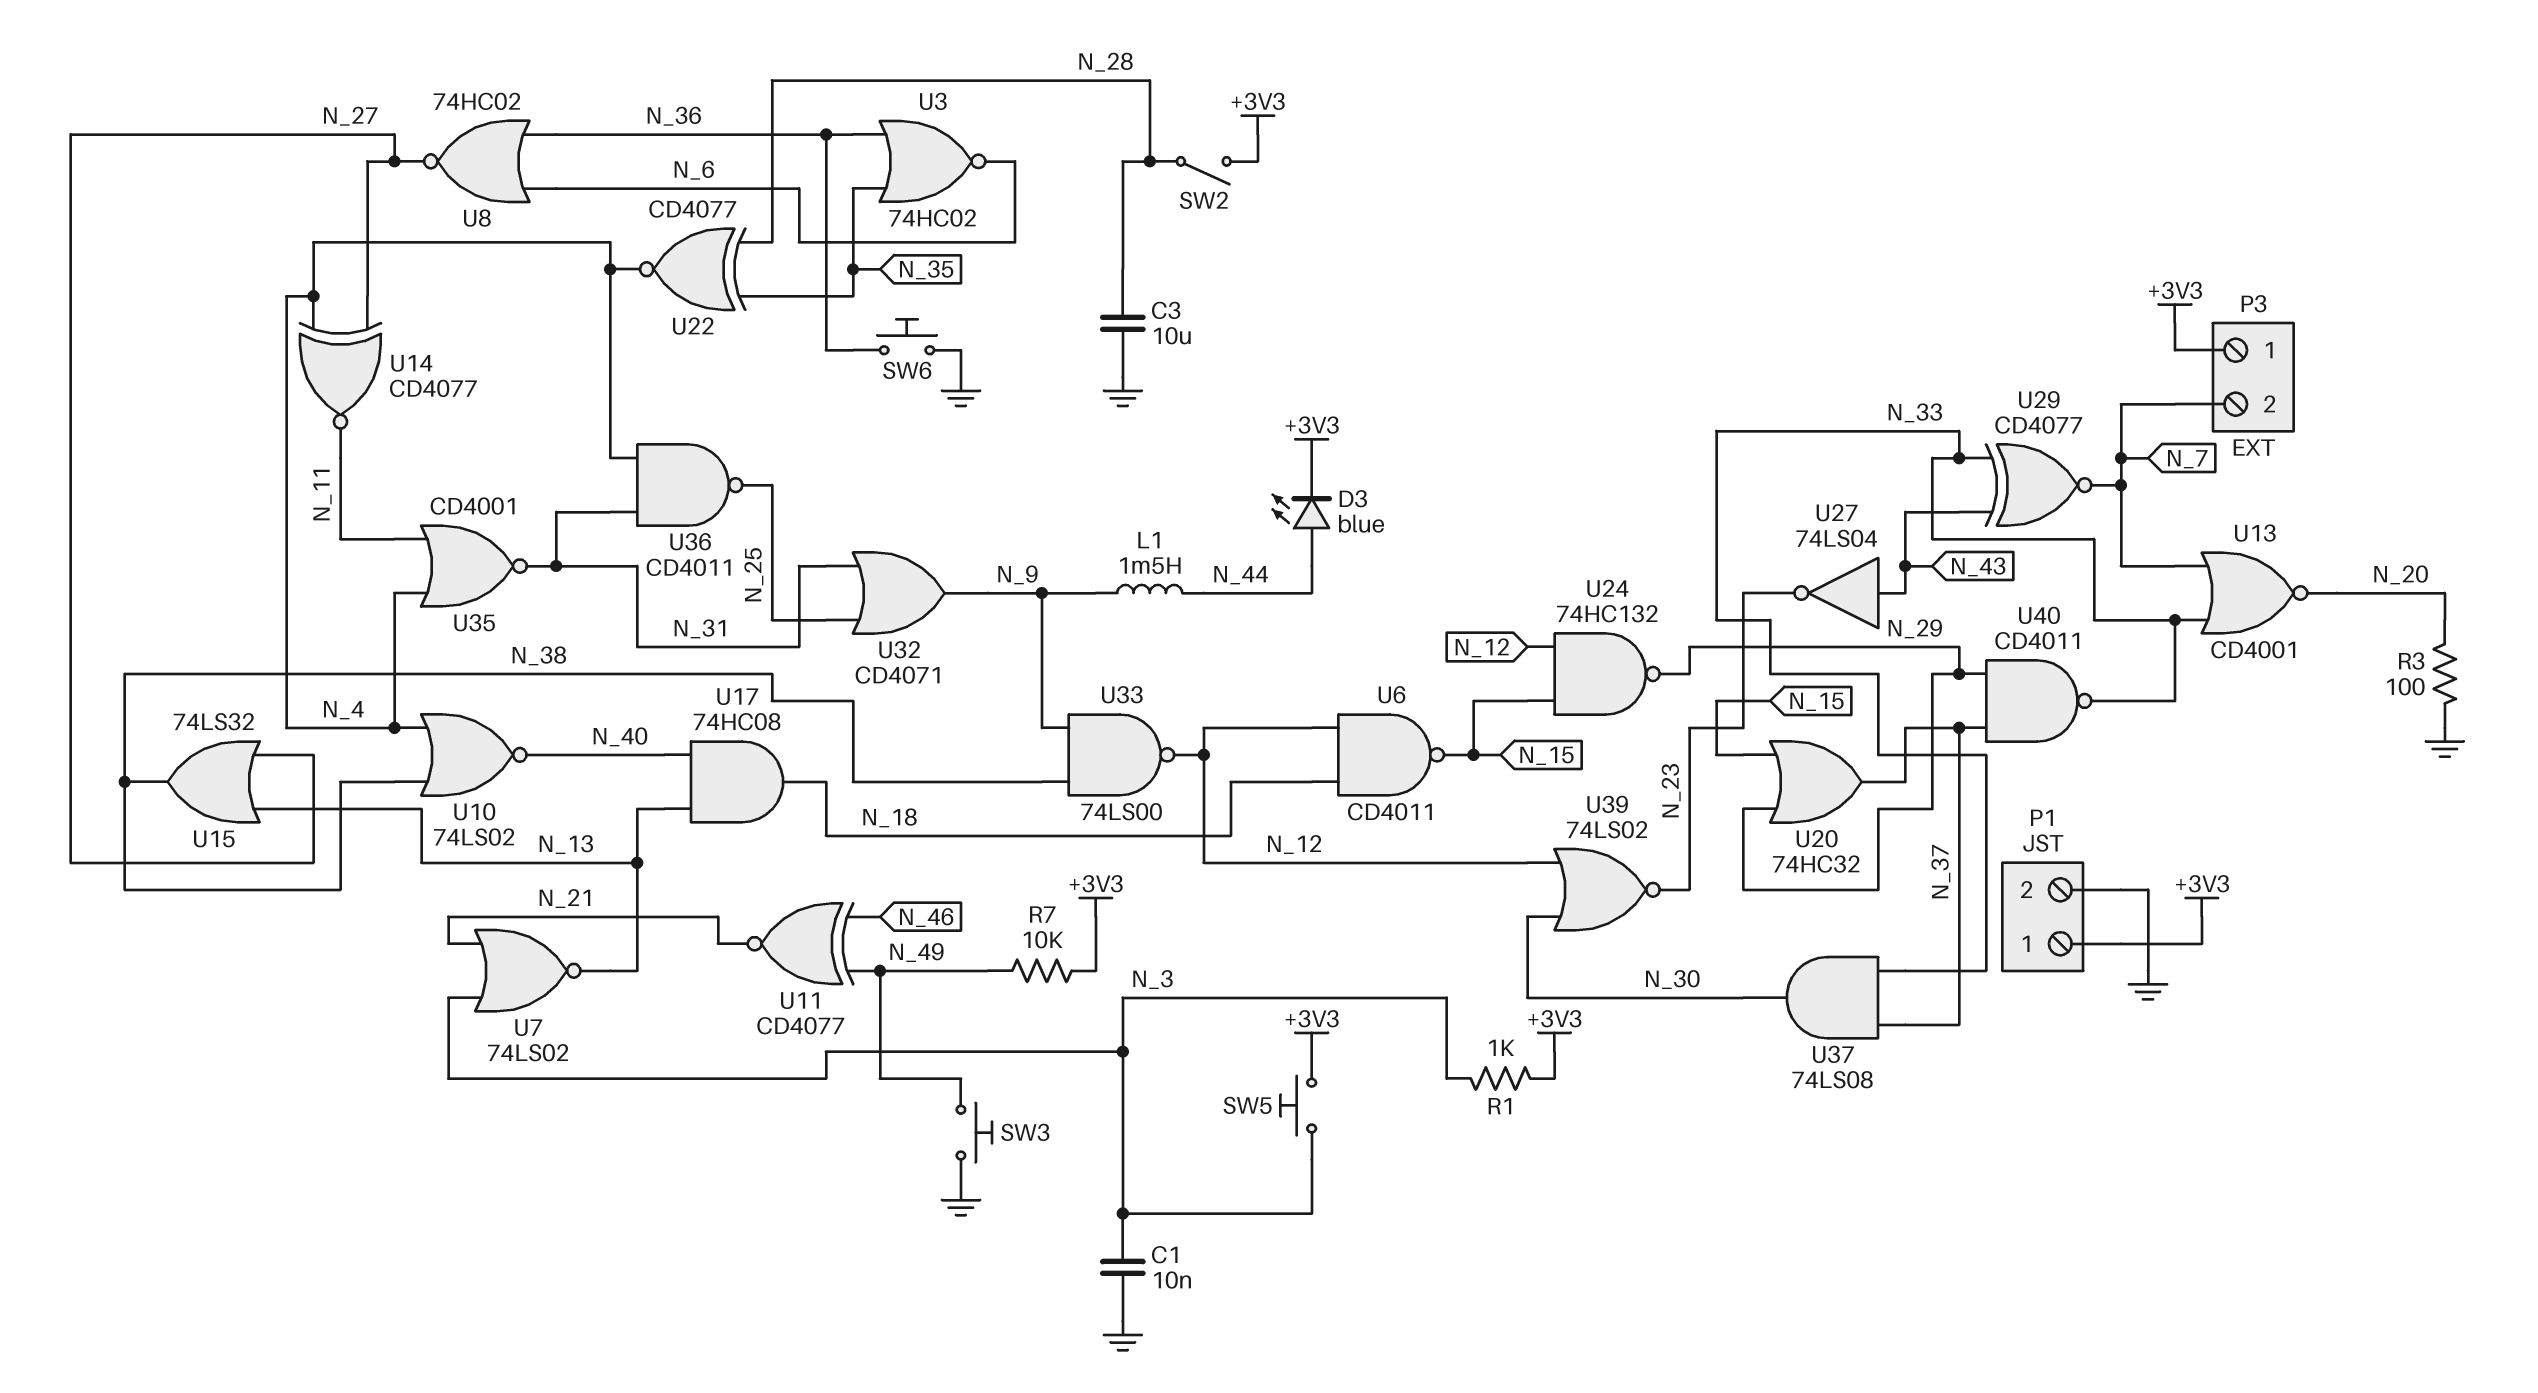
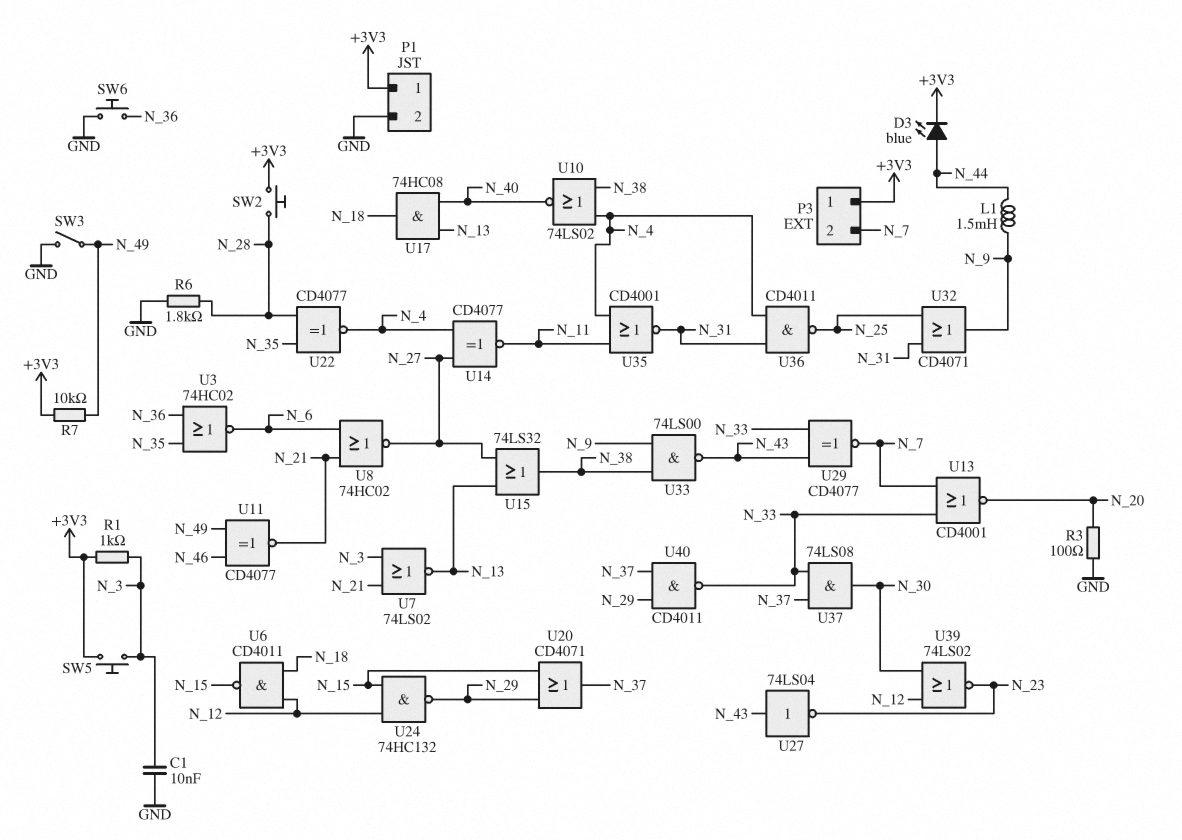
C3: 10uF (GND, N_28) -> none
R6: none -> 1.8k (GND, N_28)
SW2: switch (+3V3, N_28) -> button (+3V3, N_28)
SW3: button (GND, N_49) -> switch (GND, N_49)
U8: NOR 74HC02 (in N_6, in N_36, out N_27) -> NOR 74HC02 (in N_6, in N_21, out N_27)
U20: OR 74HC32 (in N_15, in N_29, out N_37) -> OR CD4071 (in N_15, in N_29, out N_37)
U33: NAND 74LS00 (in N_9, in N_38, out N_12) -> NAND 74LS00 (in N_9, in N_38, out N_43)

